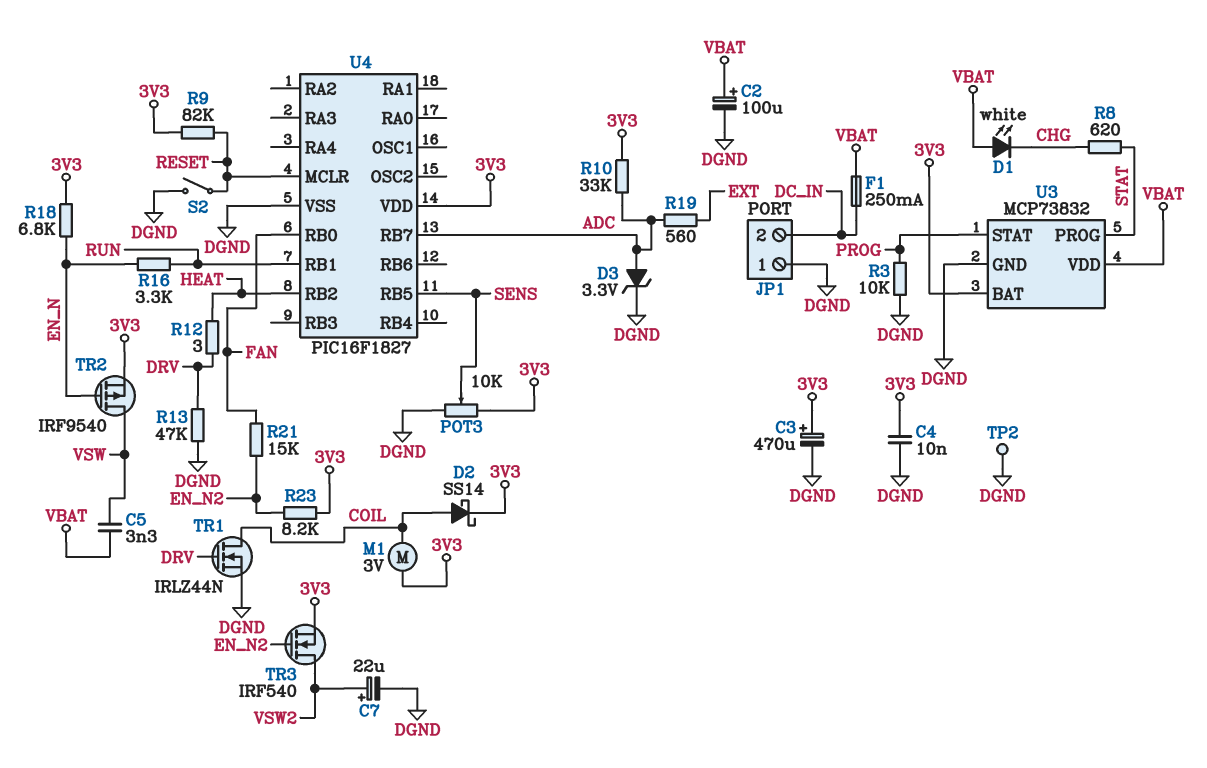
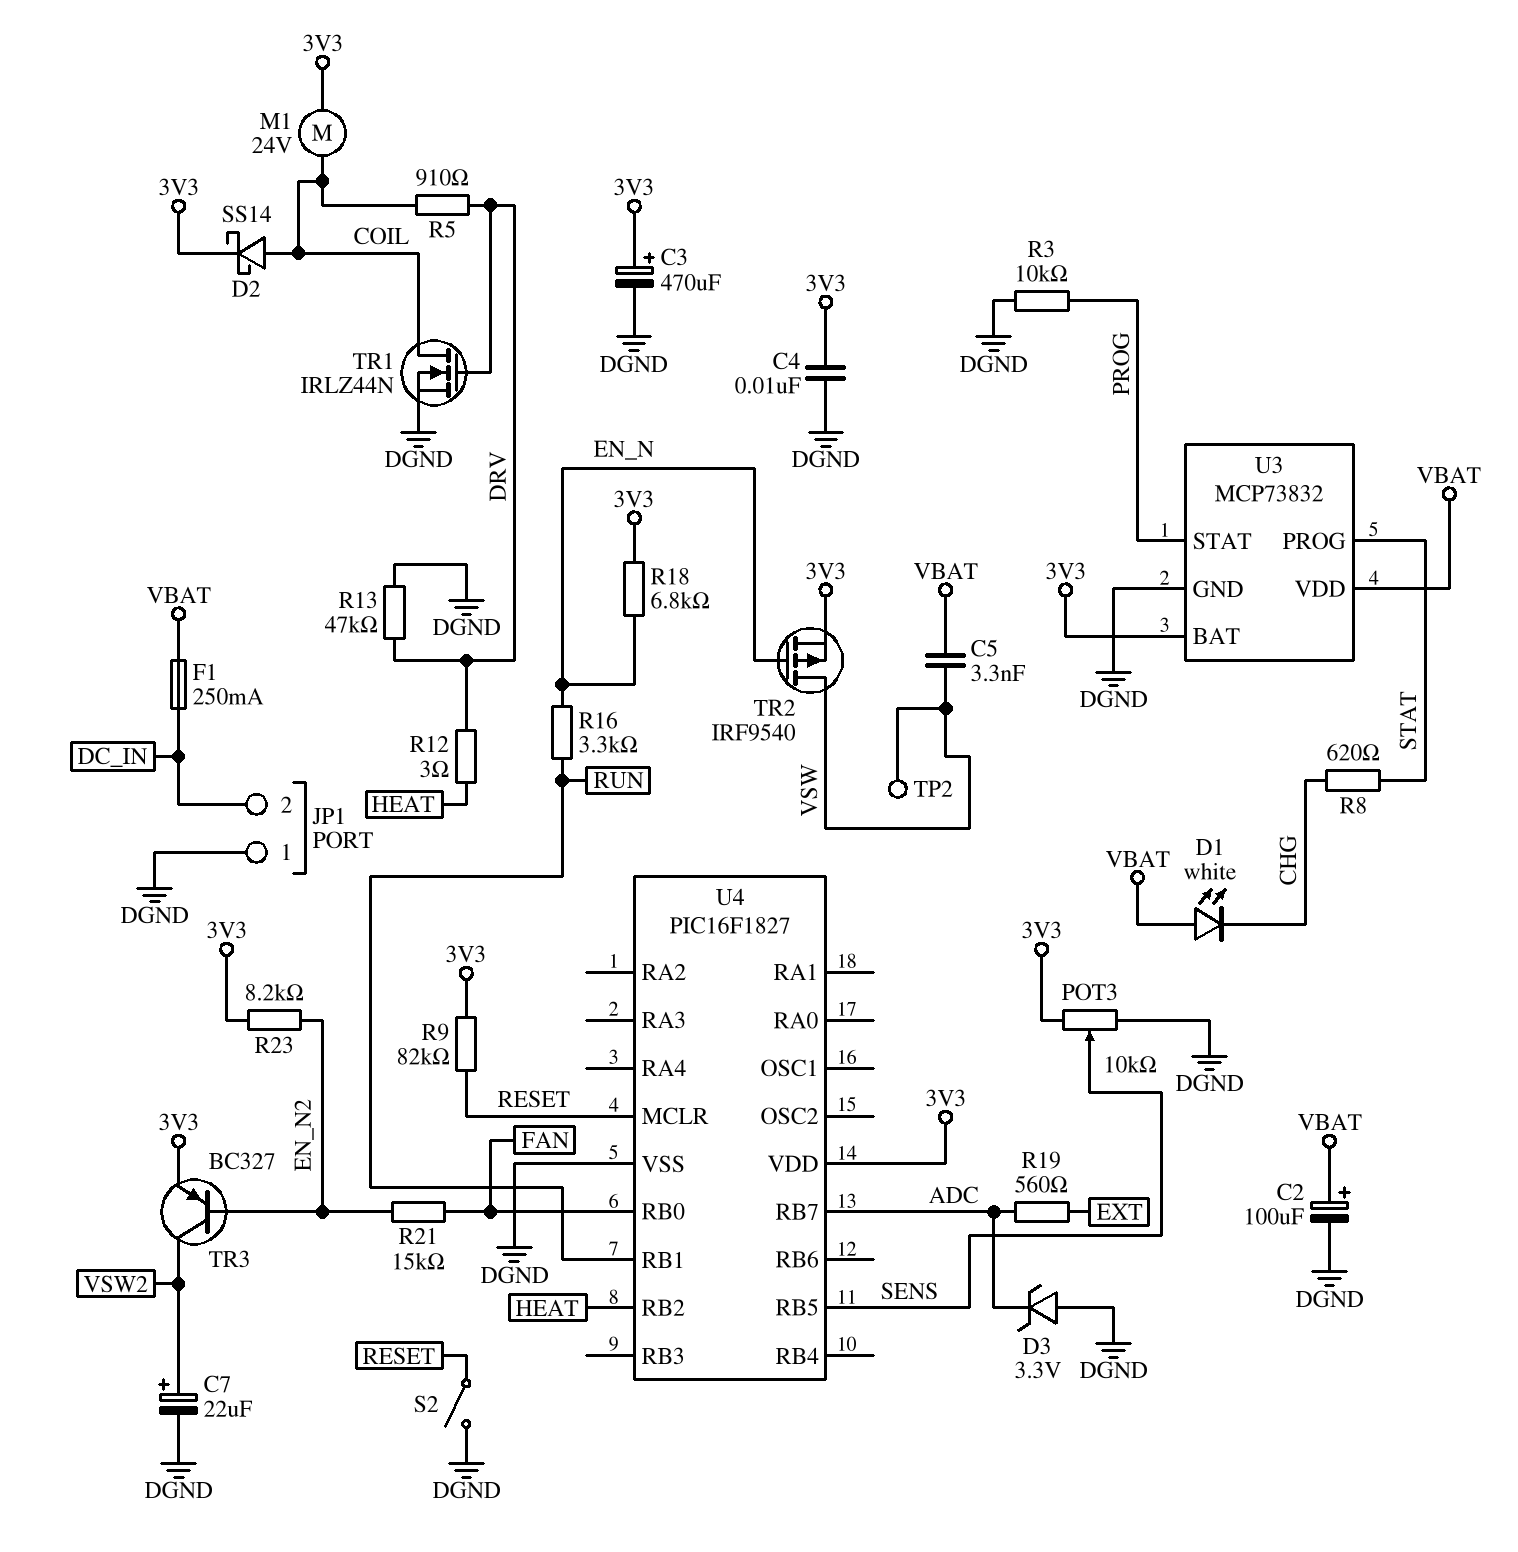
D3: zener 3.3V (A ADC, K DGND) -> zener 3.3V (A DGND, K ADC)
M1: motor 3V (3V3, COIL) -> motor 24V (3V3, COIL)
R5: none -> 910 (COIL, DRV)
R10: 33k (3V3, ADC) -> none
TP2: test point (DGND) -> test point (VSW)
TR3: NMOS IRF540 (G EN_N2, D VSW2, S 3V3) -> PNP BC327 (B EN_N2, C VSW2, E 3V3)

